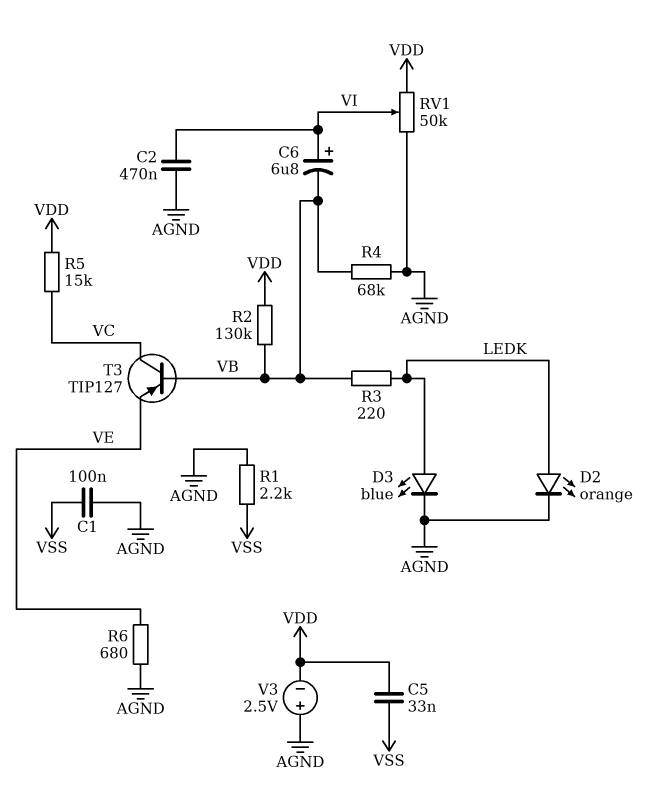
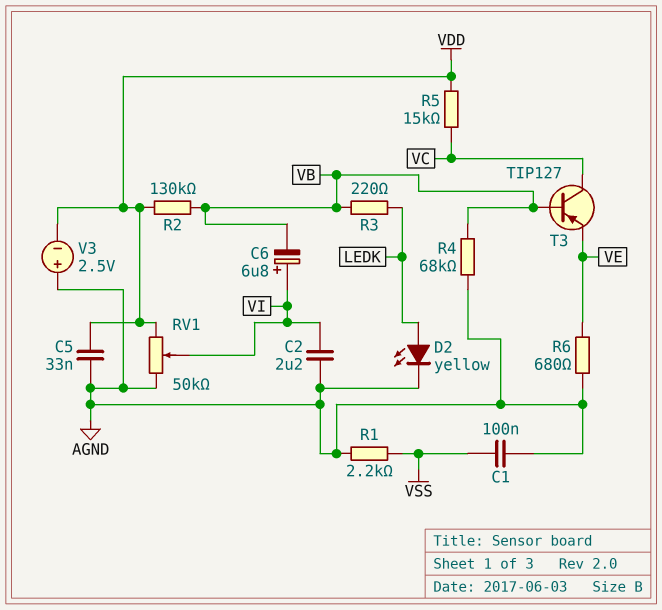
C2: 470nF (AGND, VI) -> 2.2uF (AGND, VI)
C5: 33nF (VDD, VSS) -> 33nF (AGND, VDD)
D2: LED orange (A LEDK, K AGND) -> LED yellow (A LEDK, K AGND)
D3: LED blue (A LEDK, K AGND) -> none

